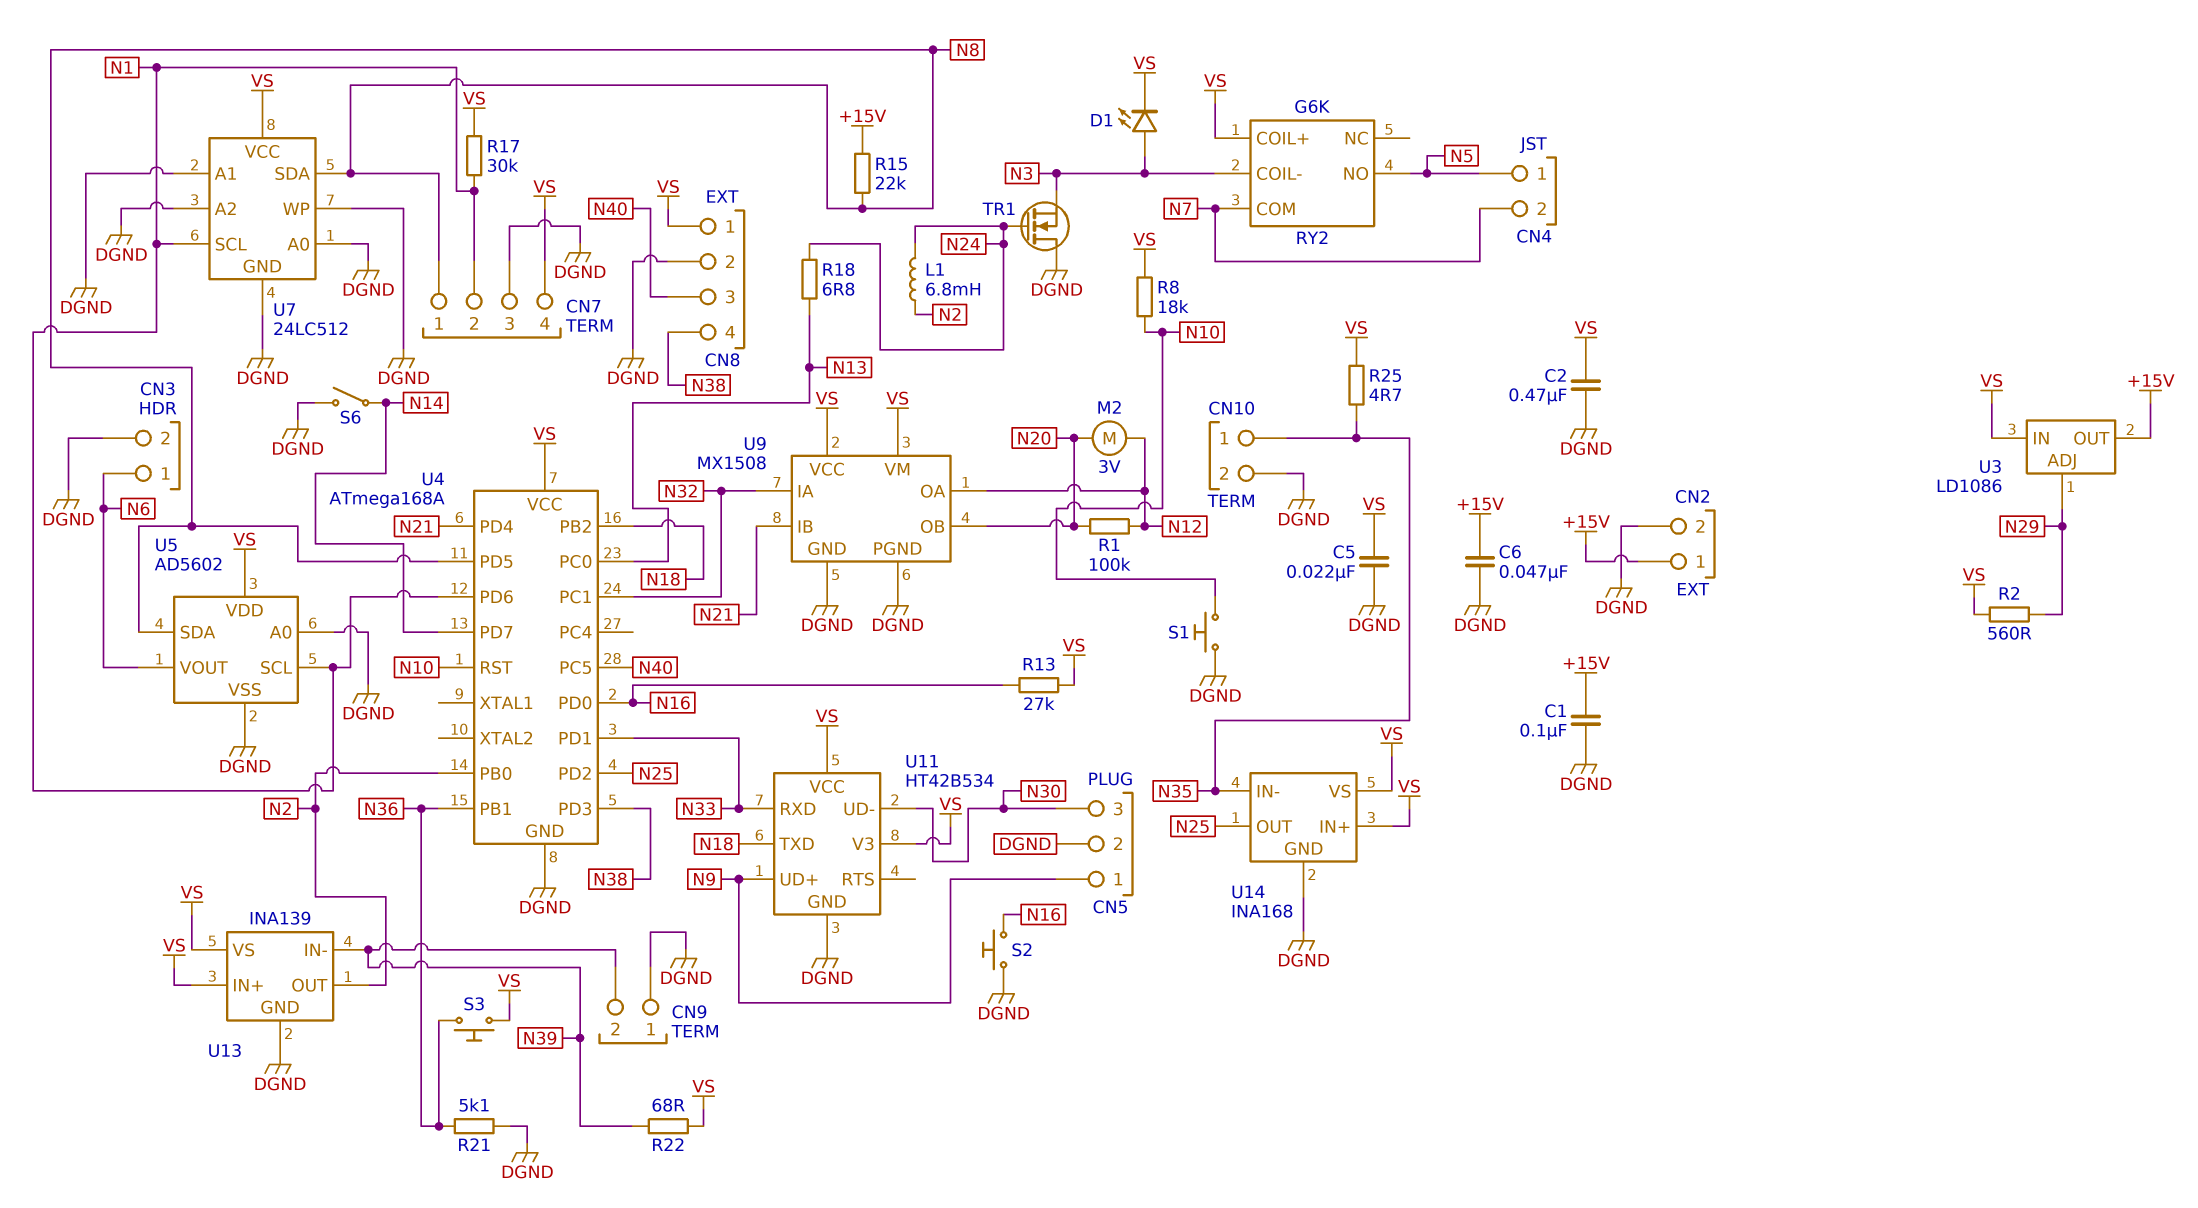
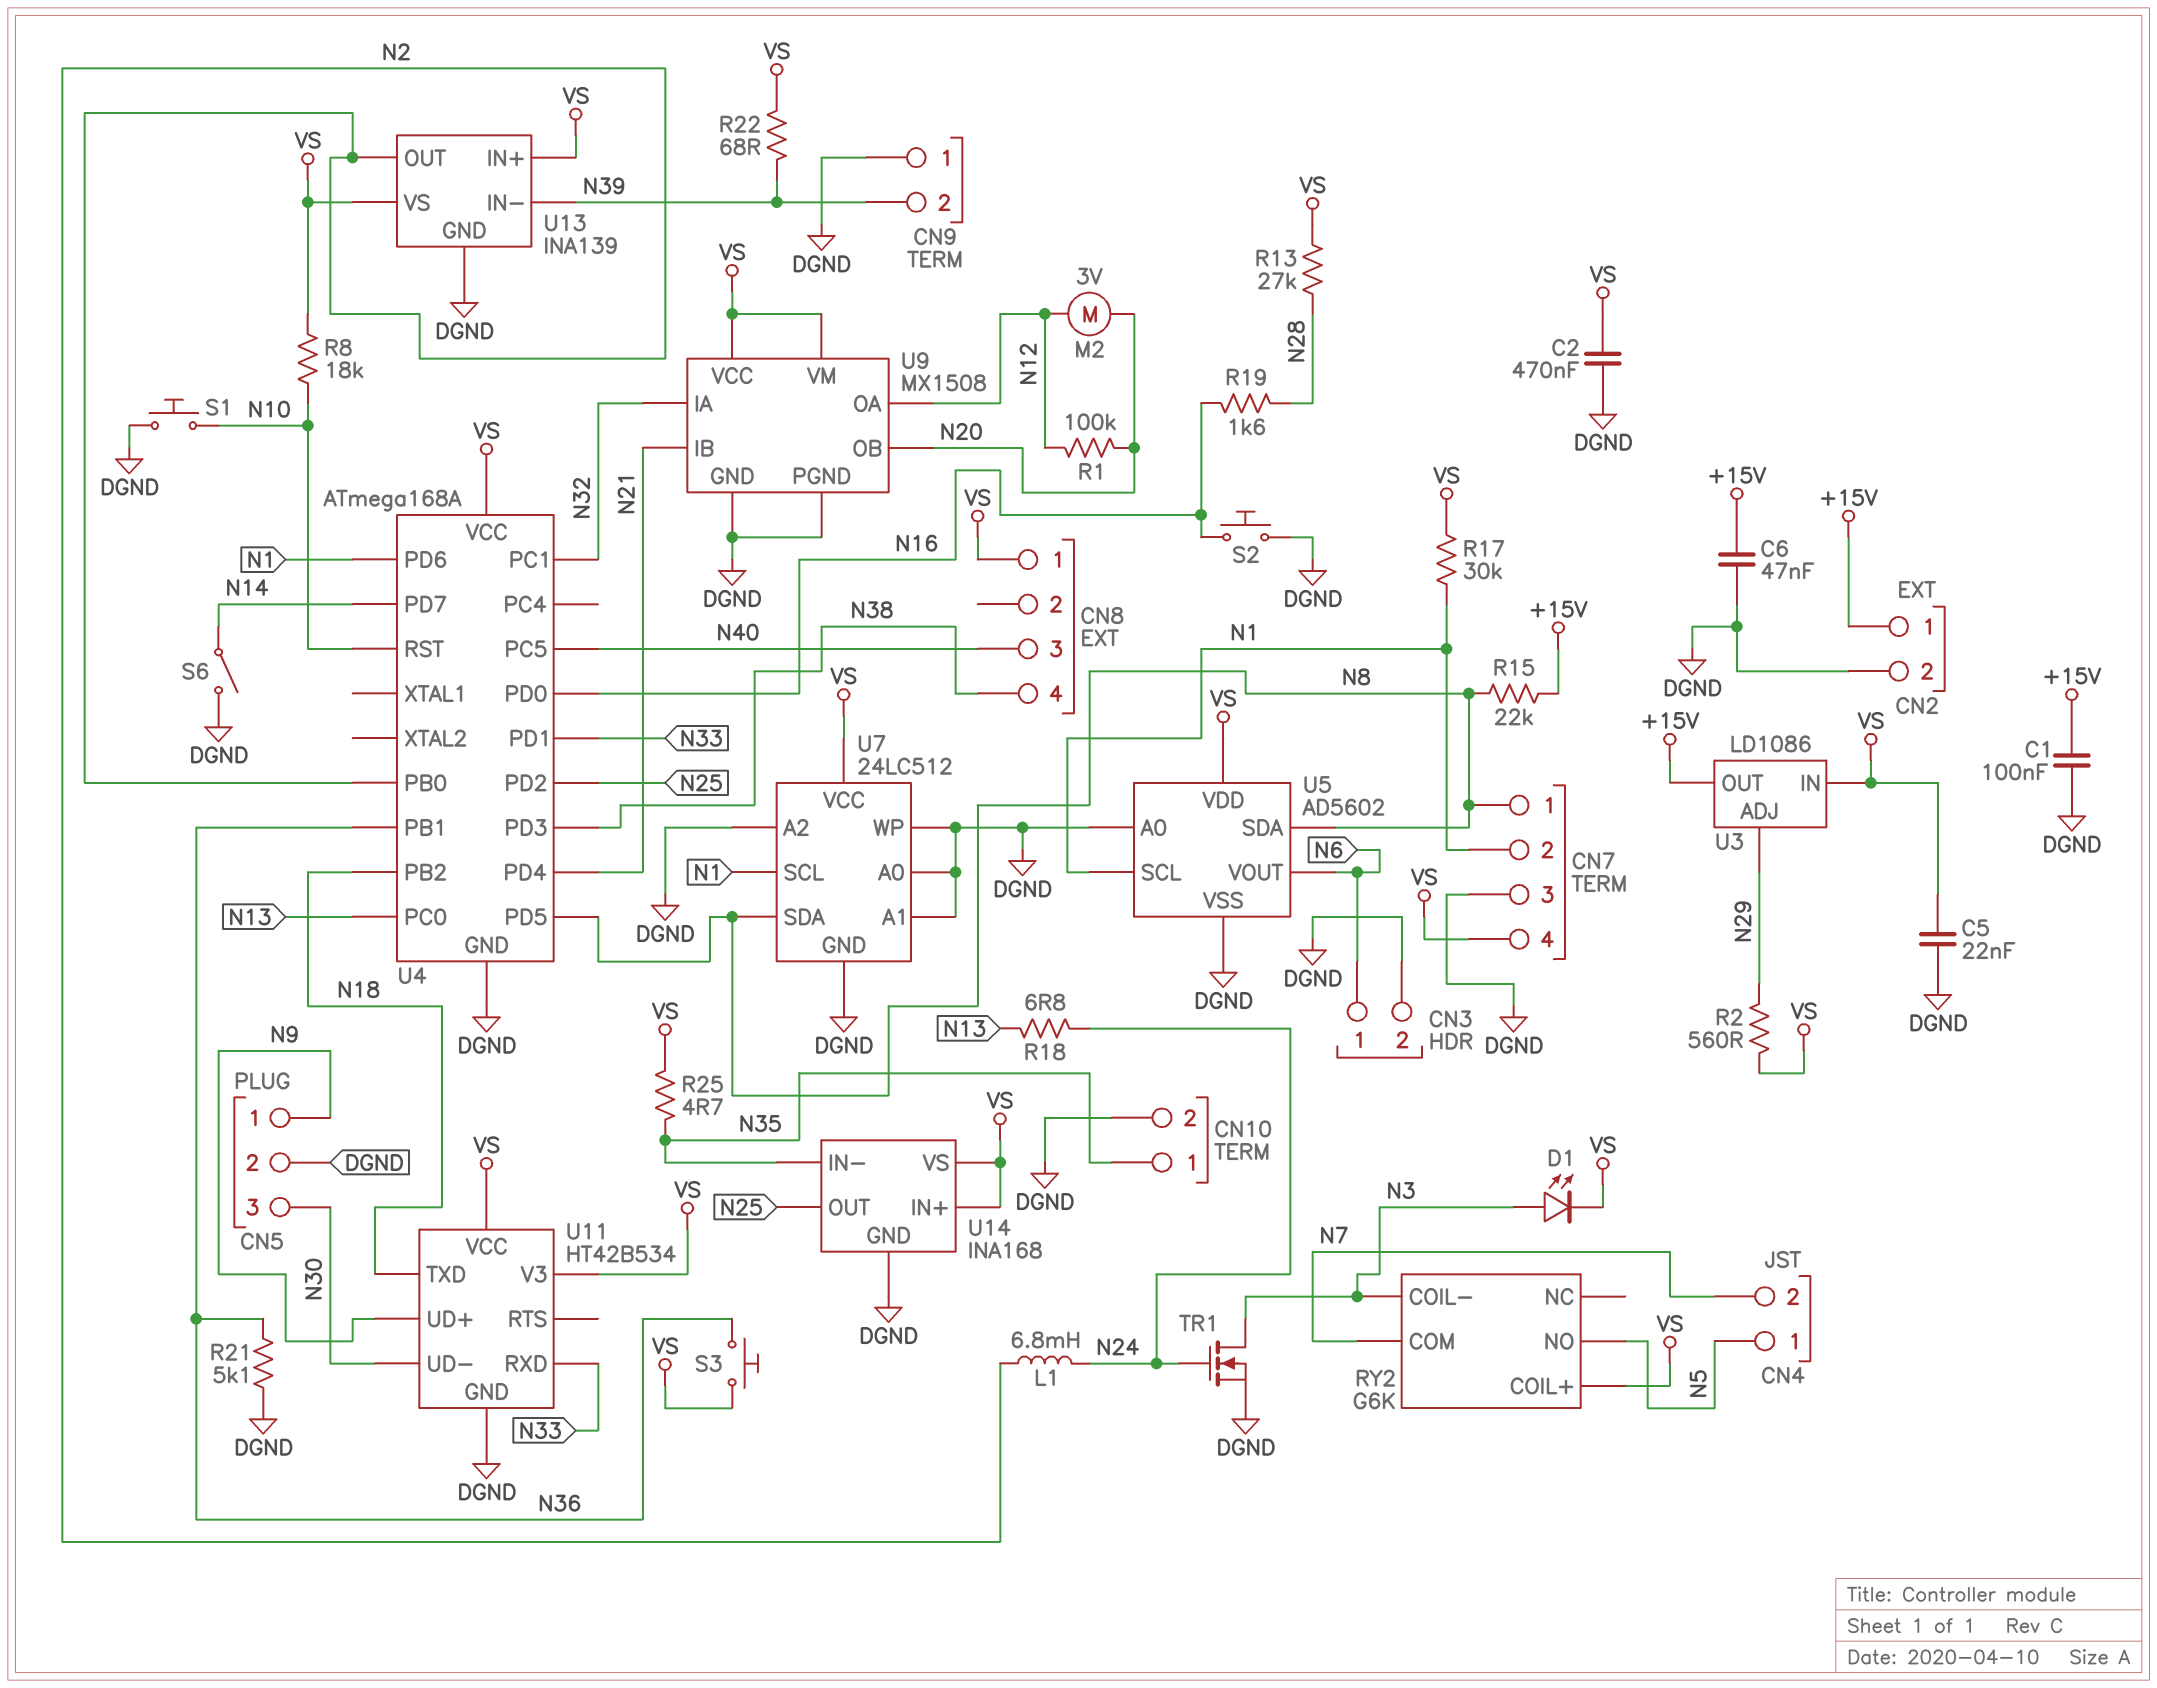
CN8 pin 2: DGND -> none
R13: 27k (N16, VS) -> 27k (N28, VS)
R19: none -> 1.6k (N16, N28)
TR1: NMOS (G N24, D DGND, S N3) -> NMOS (G N24, D N3, S DGND)

